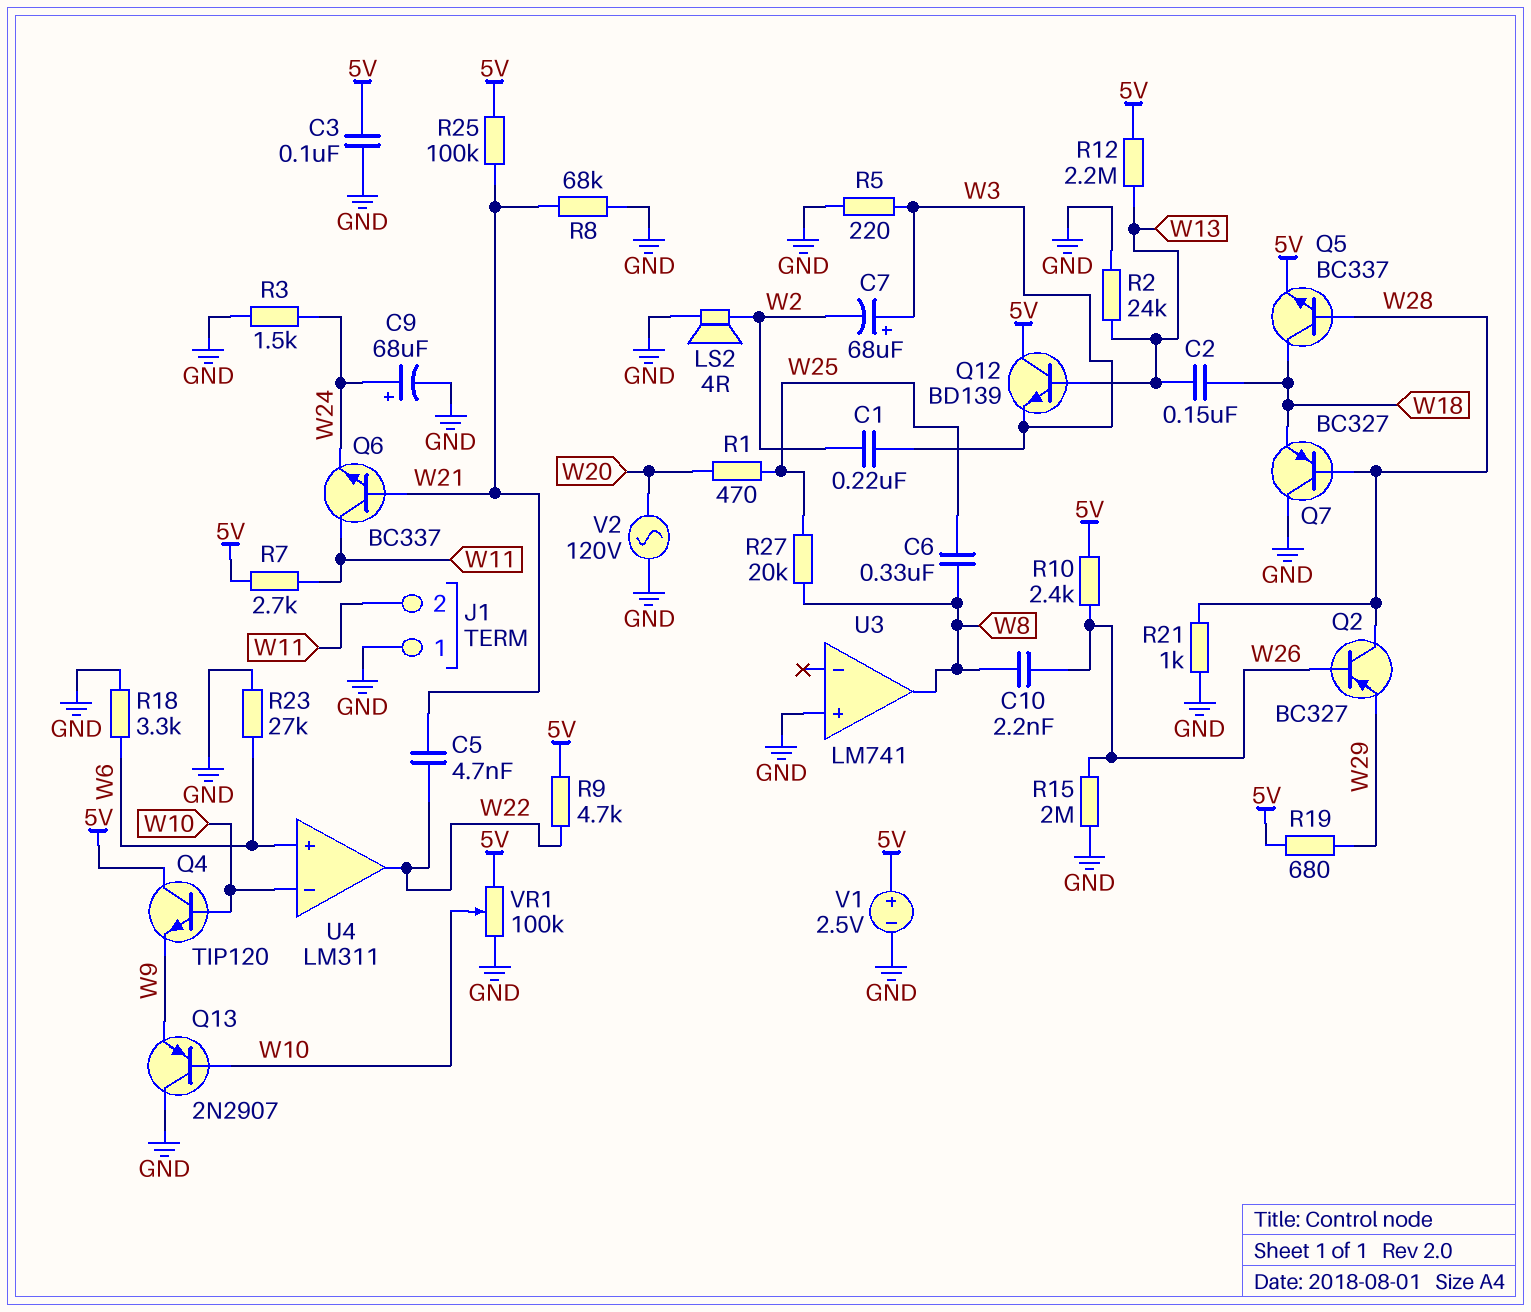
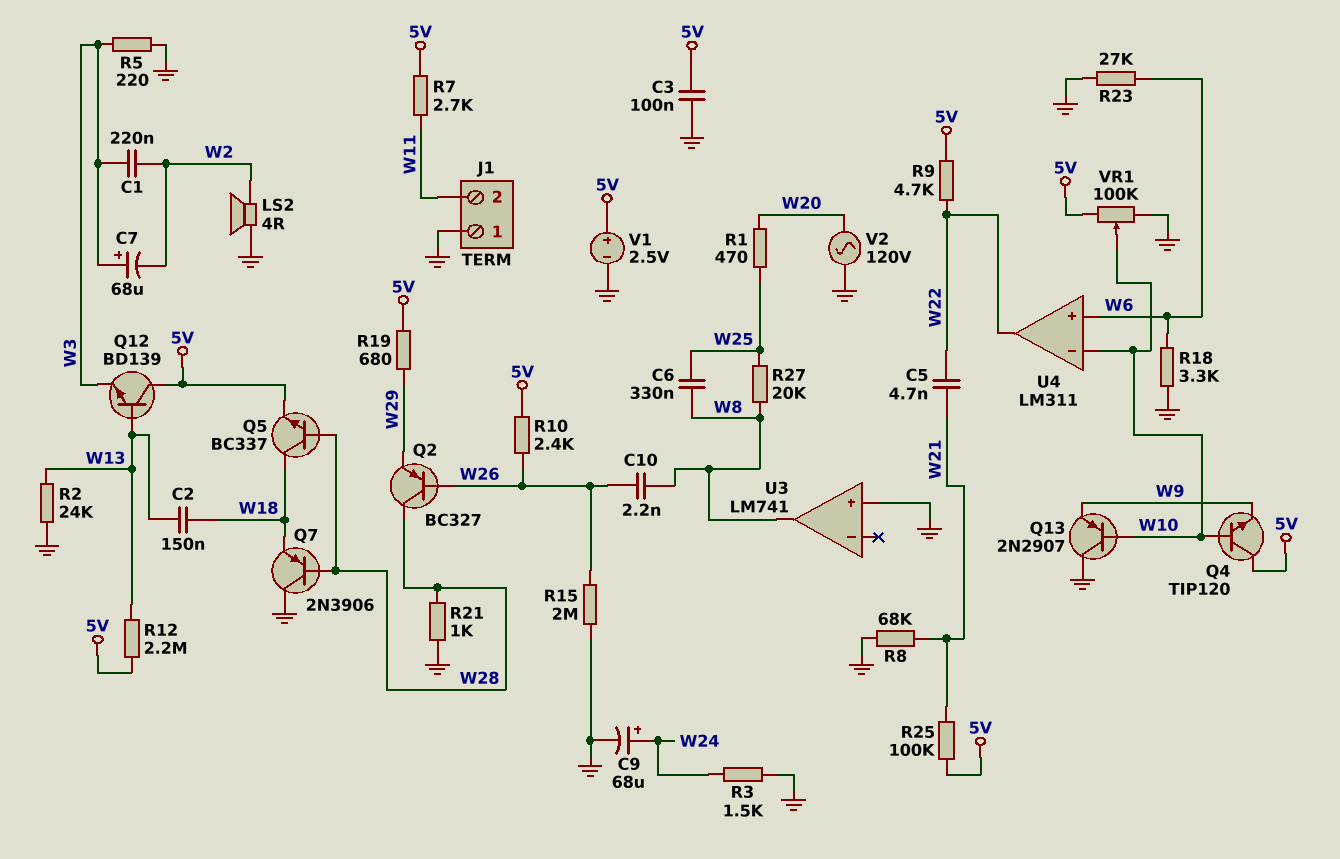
Q6: NPN BC337 (B W21, C W11, E W24) -> none
Q7: PNP BC327 (B W28, C GND, E W18) -> PNP 2N3906 (B W28, C GND, E W18)

